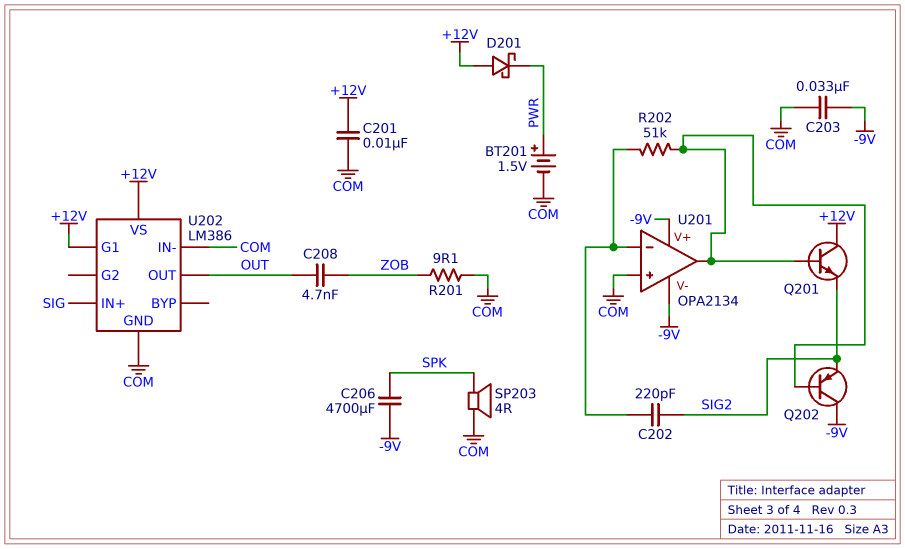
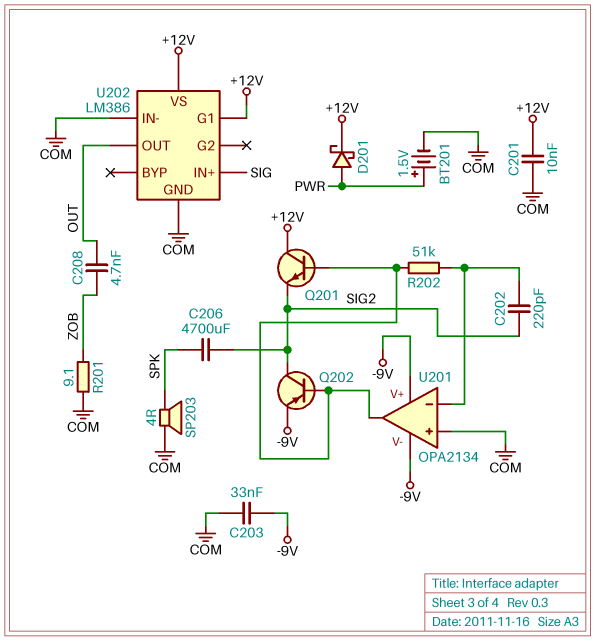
C206: 4700uF (-9V, SPK) -> 4700uF (SIG2, SPK)
D201: schottky (A +12V, K PWR) -> schottky (A PWR, K +12V)
Q202: PNP (B U201/out, C -9V, E SIG2) -> PNP (B U201/out, C SIG2, E -9V)

